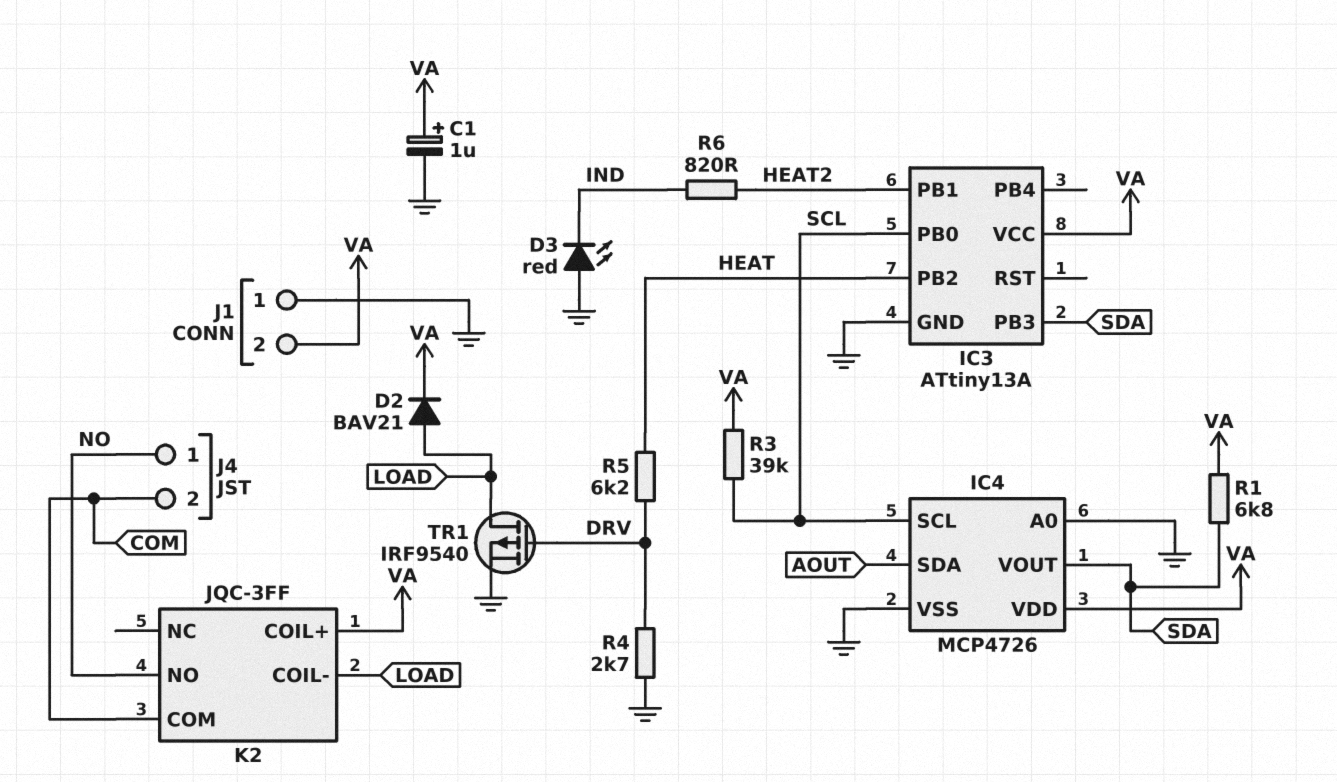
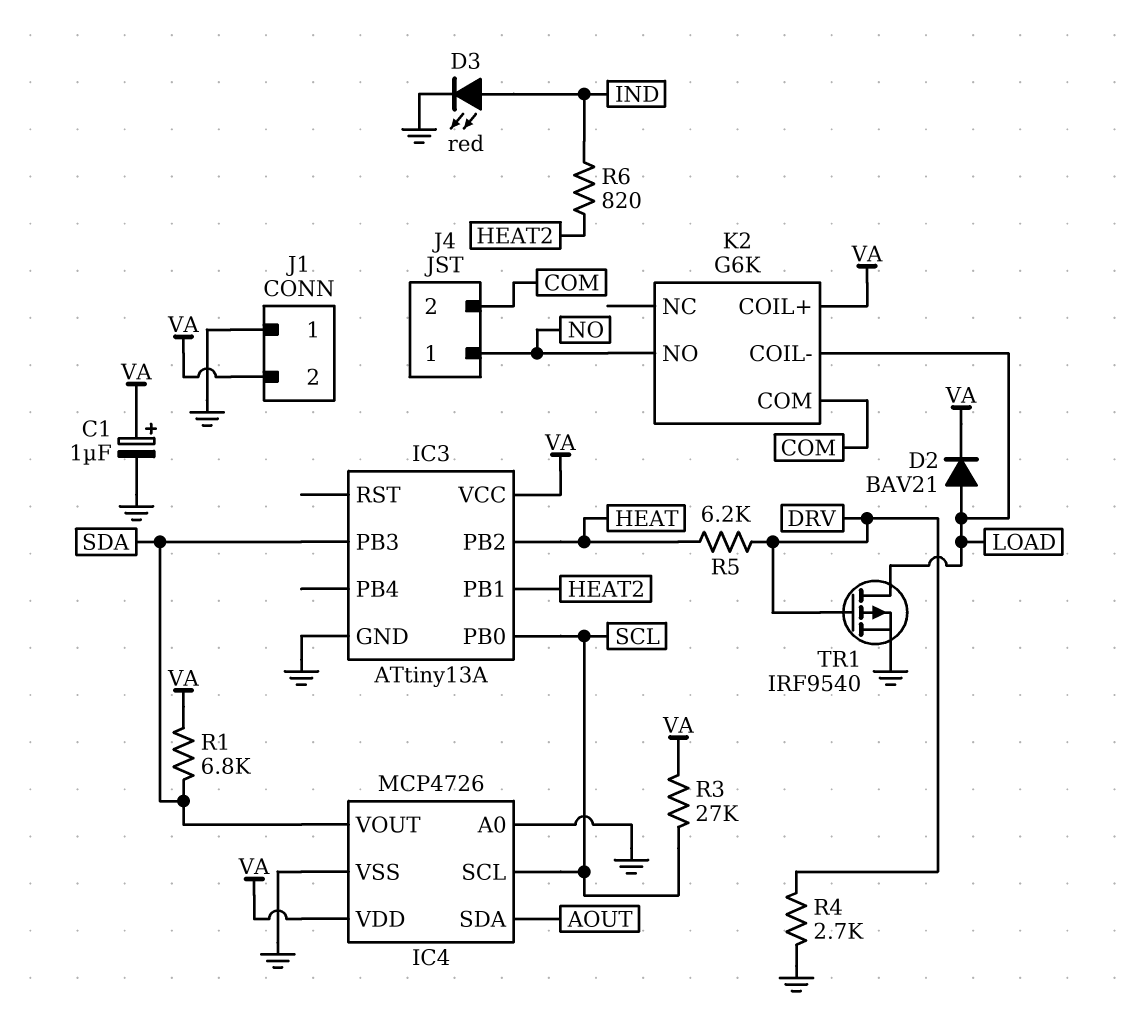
D3: LED red (A GND, K IND) -> LED red (A IND, K GND)
K2: JQC-3FF -> G6K
R3: 39k (SCL, VA) -> 27k (SCL, VA)

